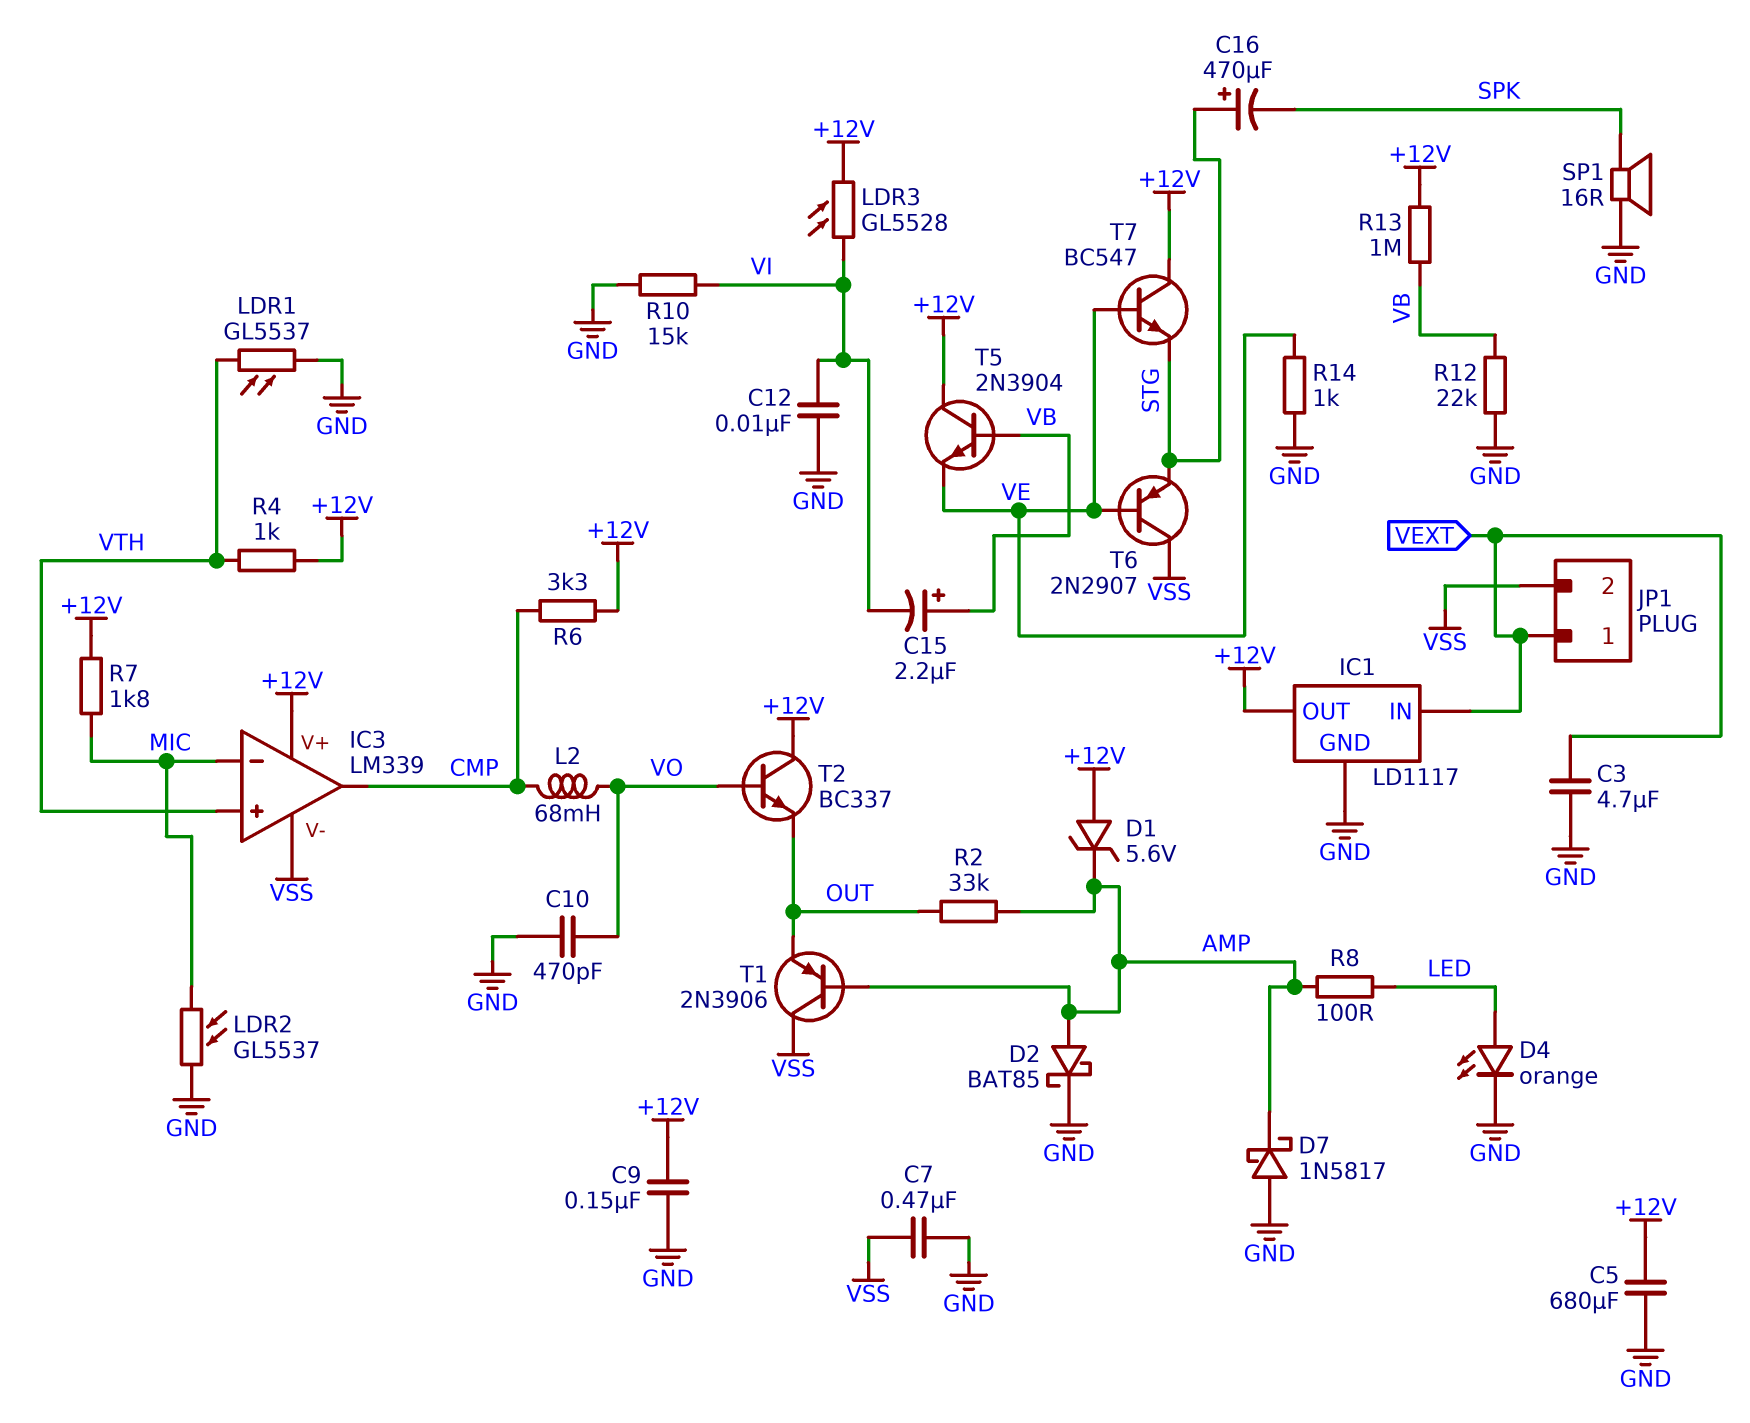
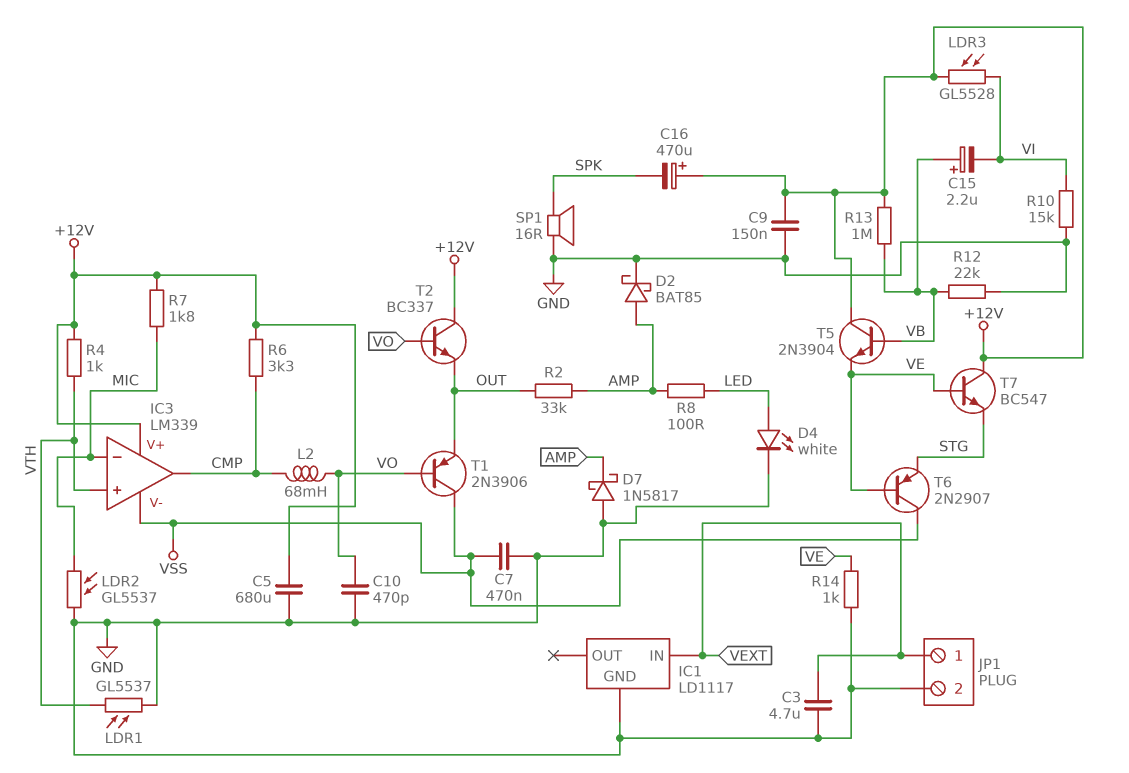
C12: 10nF (GND, VI) -> none
C16: 470uF (plus STG, minus SPK) -> 470uF (plus +12V, minus SPK)
D1: zener 5.6V (A +12V, K AMP) -> none
D4: LED orange (A LED, K GND) -> LED white (A LED, K GND)
IC1 pin OUT: +12V -> none
JP1 pin 2: VSS -> GND
T1: PNP 2N3906 (B AMP, C VSS, E OUT) -> PNP 2N3906 (B VO, C VSS, E OUT)

